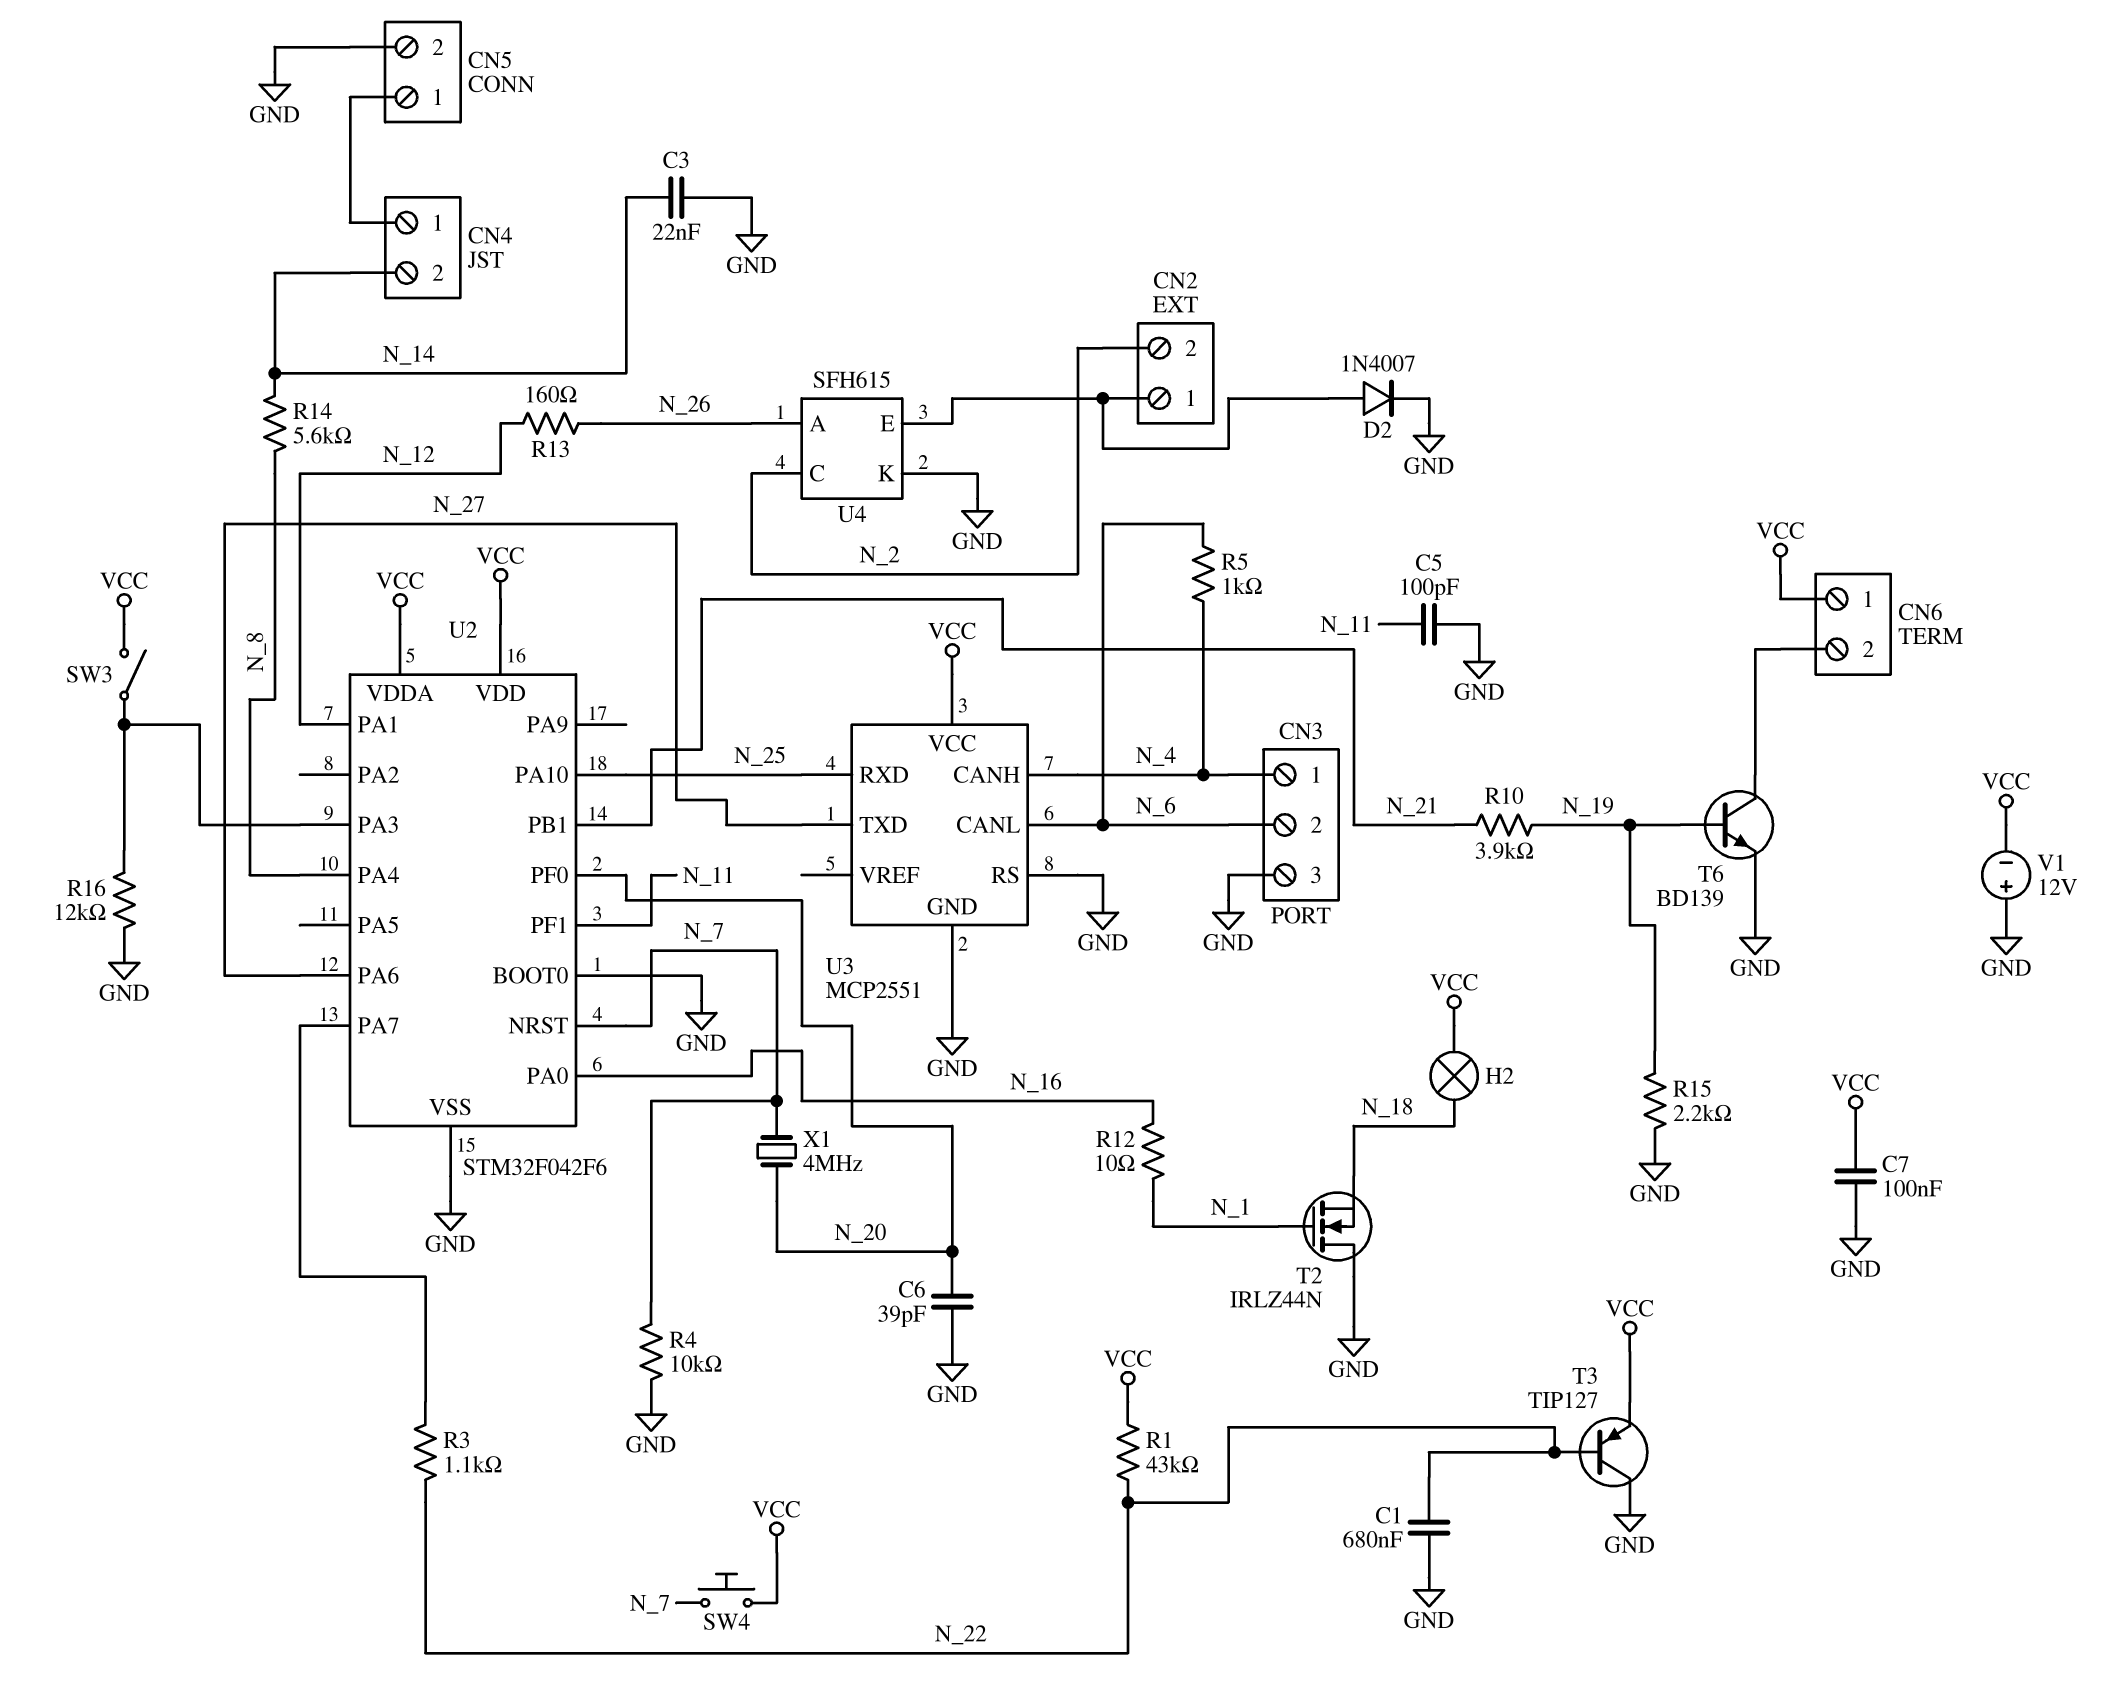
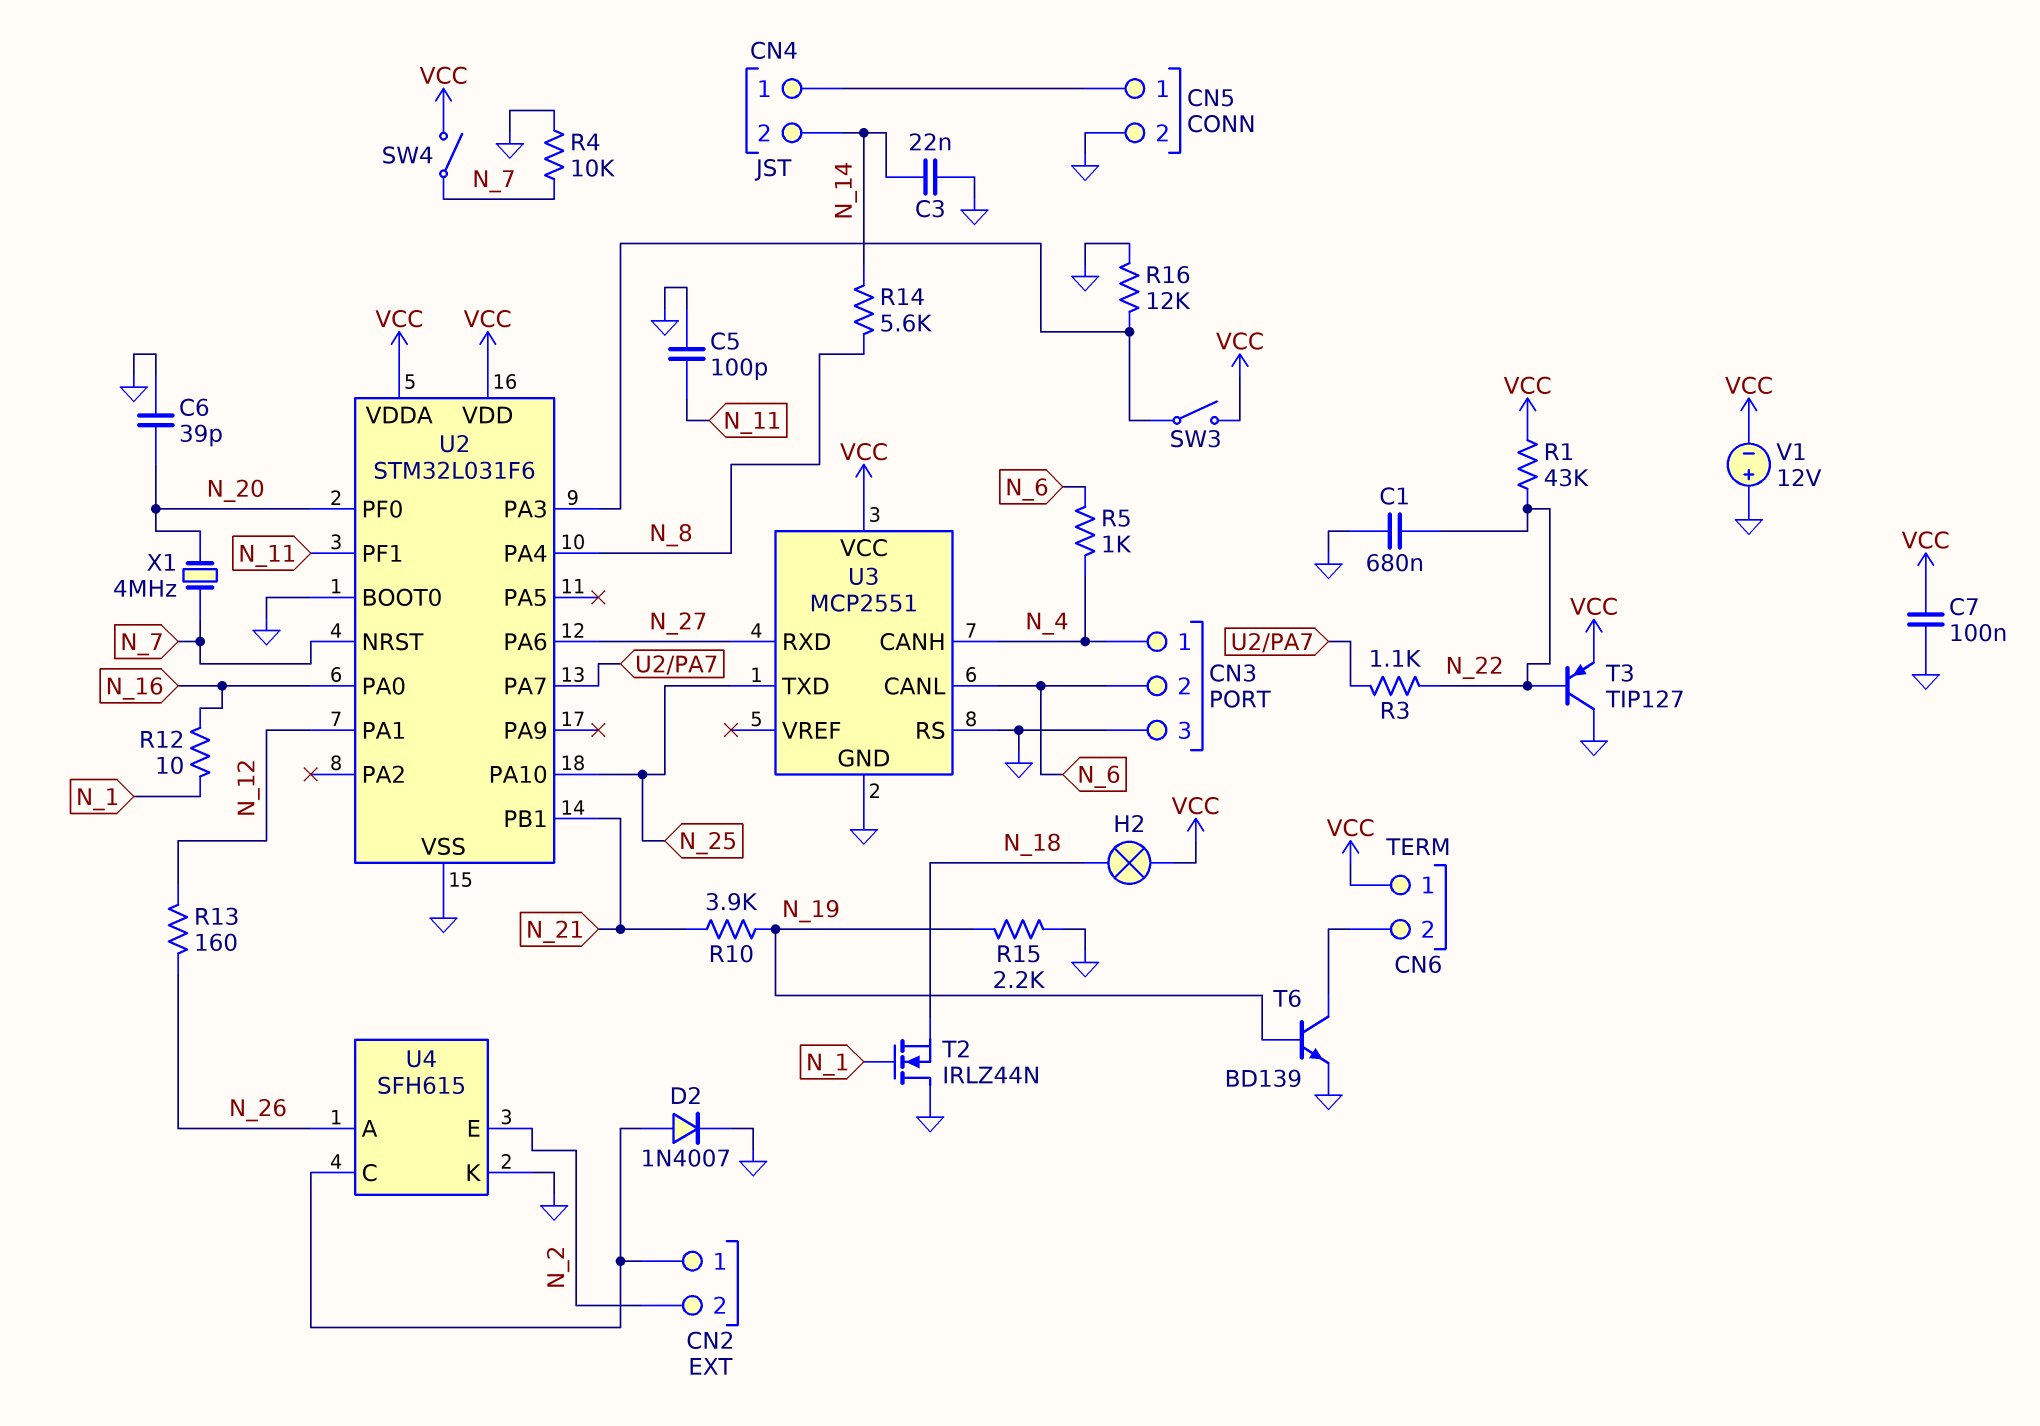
SW4: button (N_7, VCC) -> switch (N_7, VCC)
U2: STM32F042F6 -> STM32L031F6
U3 pin RXD: N_25 -> N_27
U3 pin TXD: N_27 -> N_25
U4 pin C: N_2 -> CN2/1
U4 pin E: CN2/1 -> N_2

